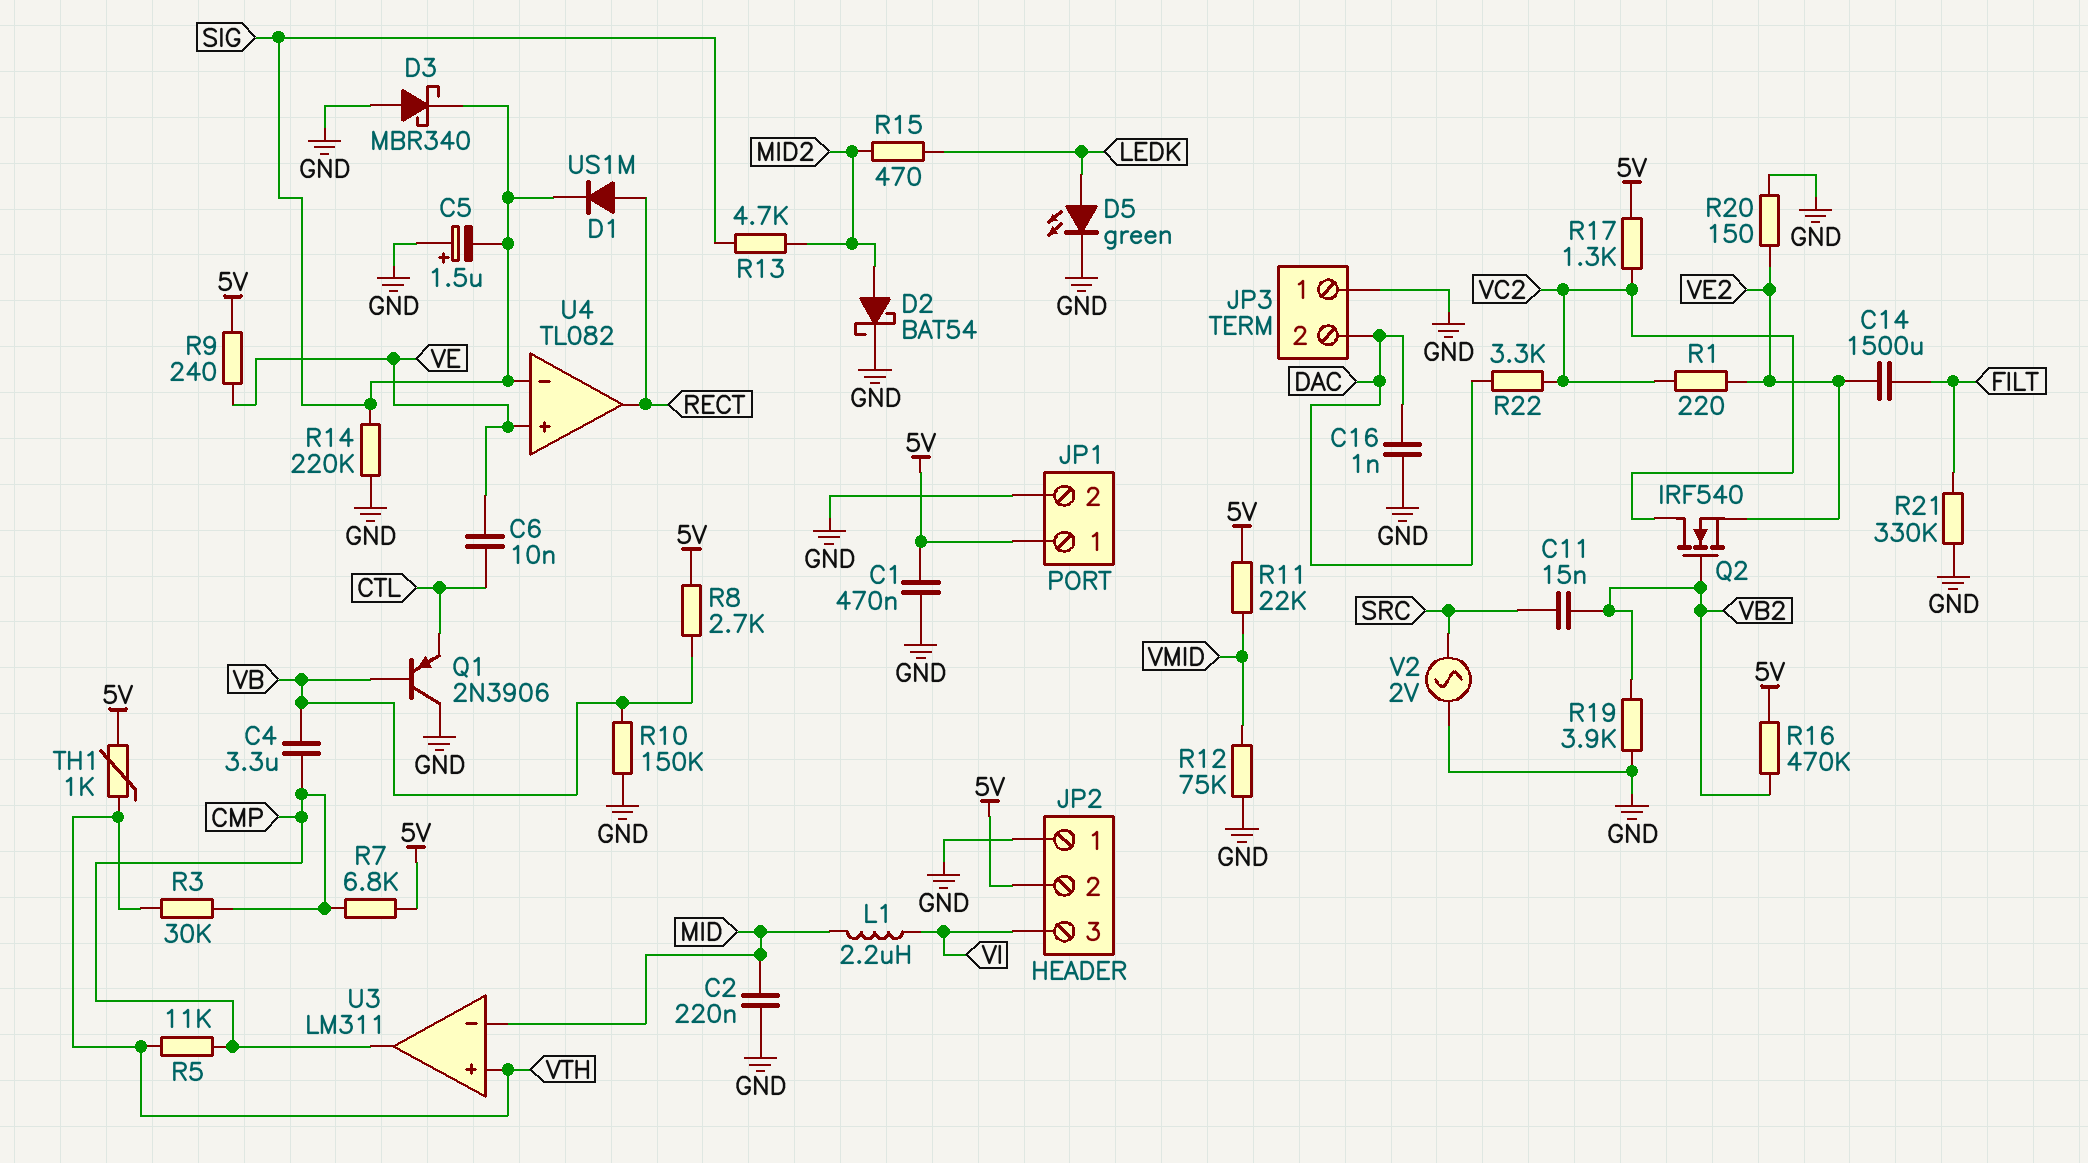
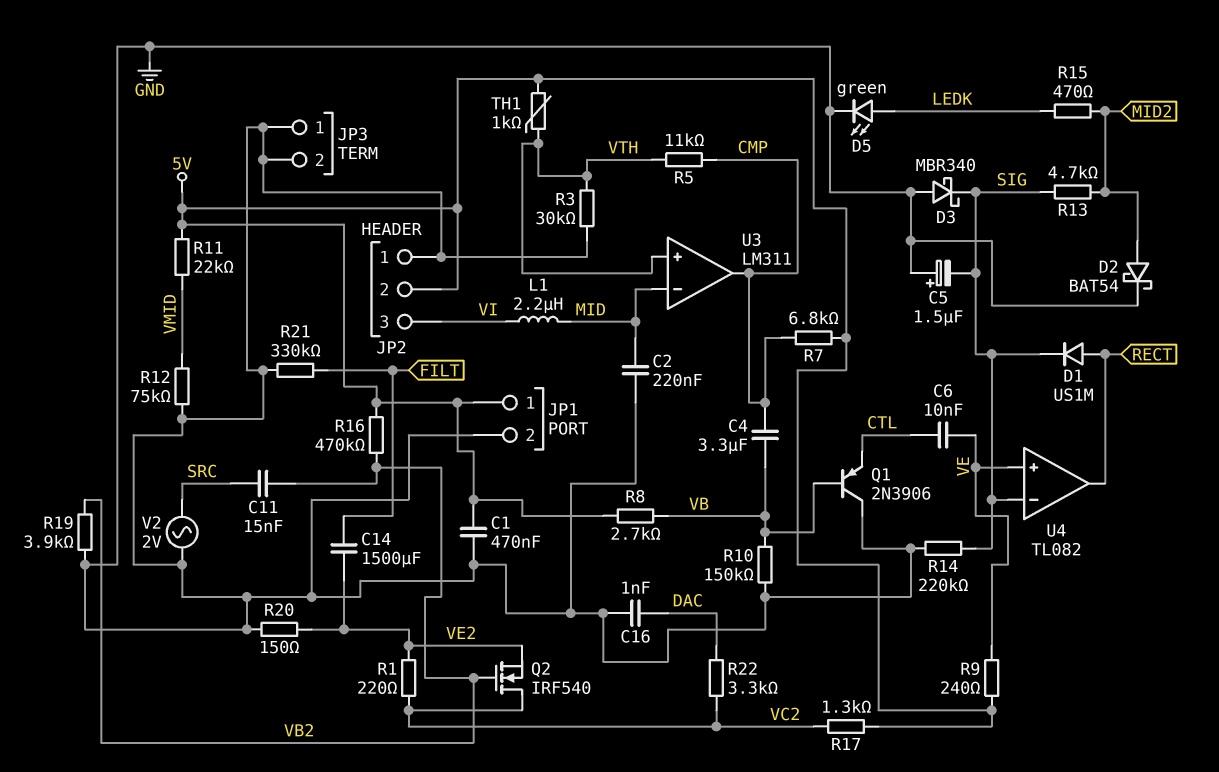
JP3 pin 2: DAC -> GND
R3: 30k (CMP, VTH) -> 30k (GND, VTH)

